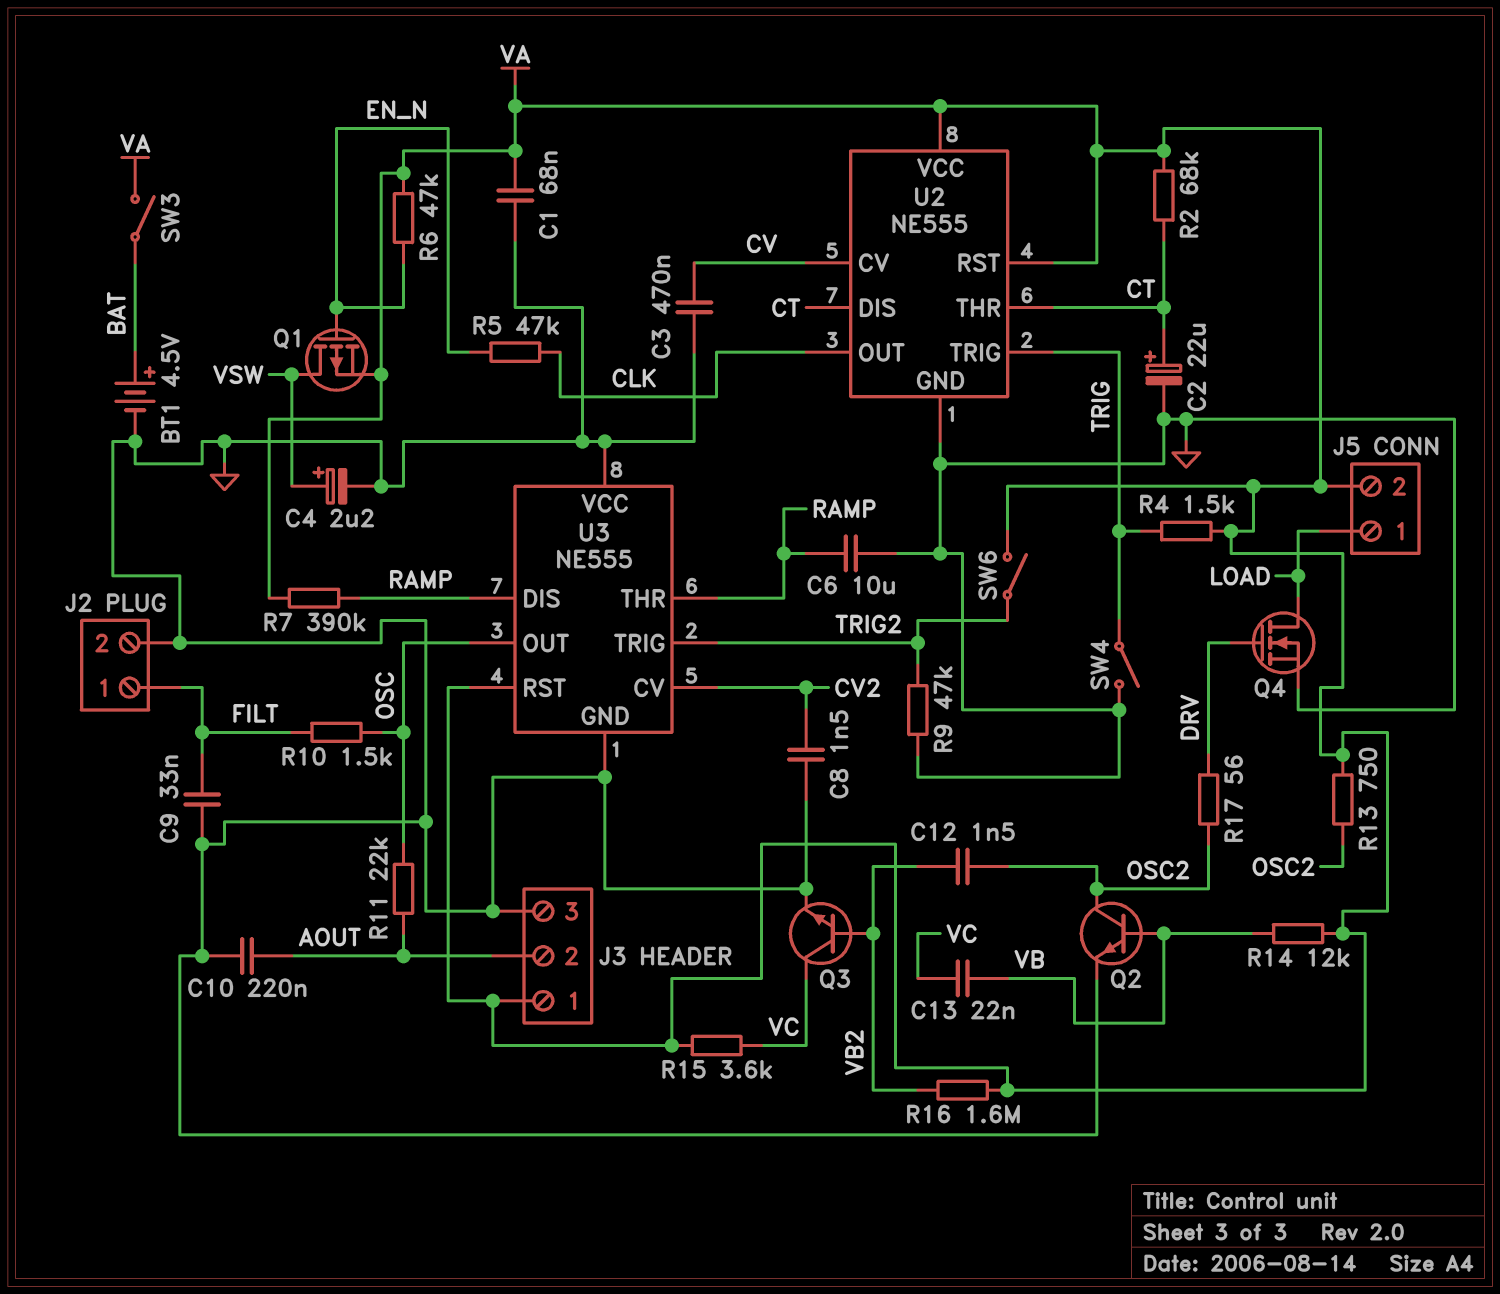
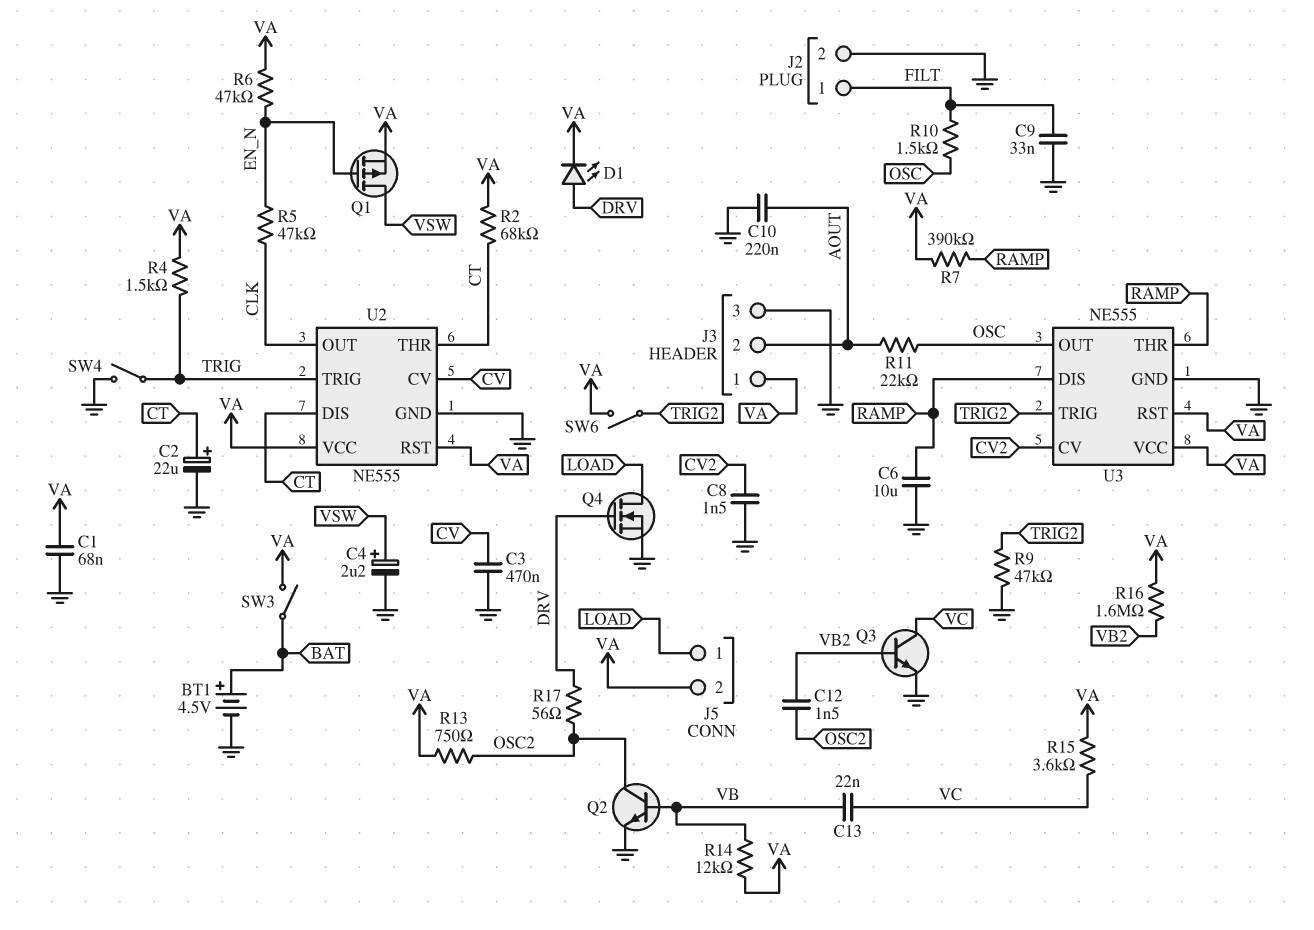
D1: none -> LED (A DRV, K VA)
U3 pin VCC: GND -> VA

